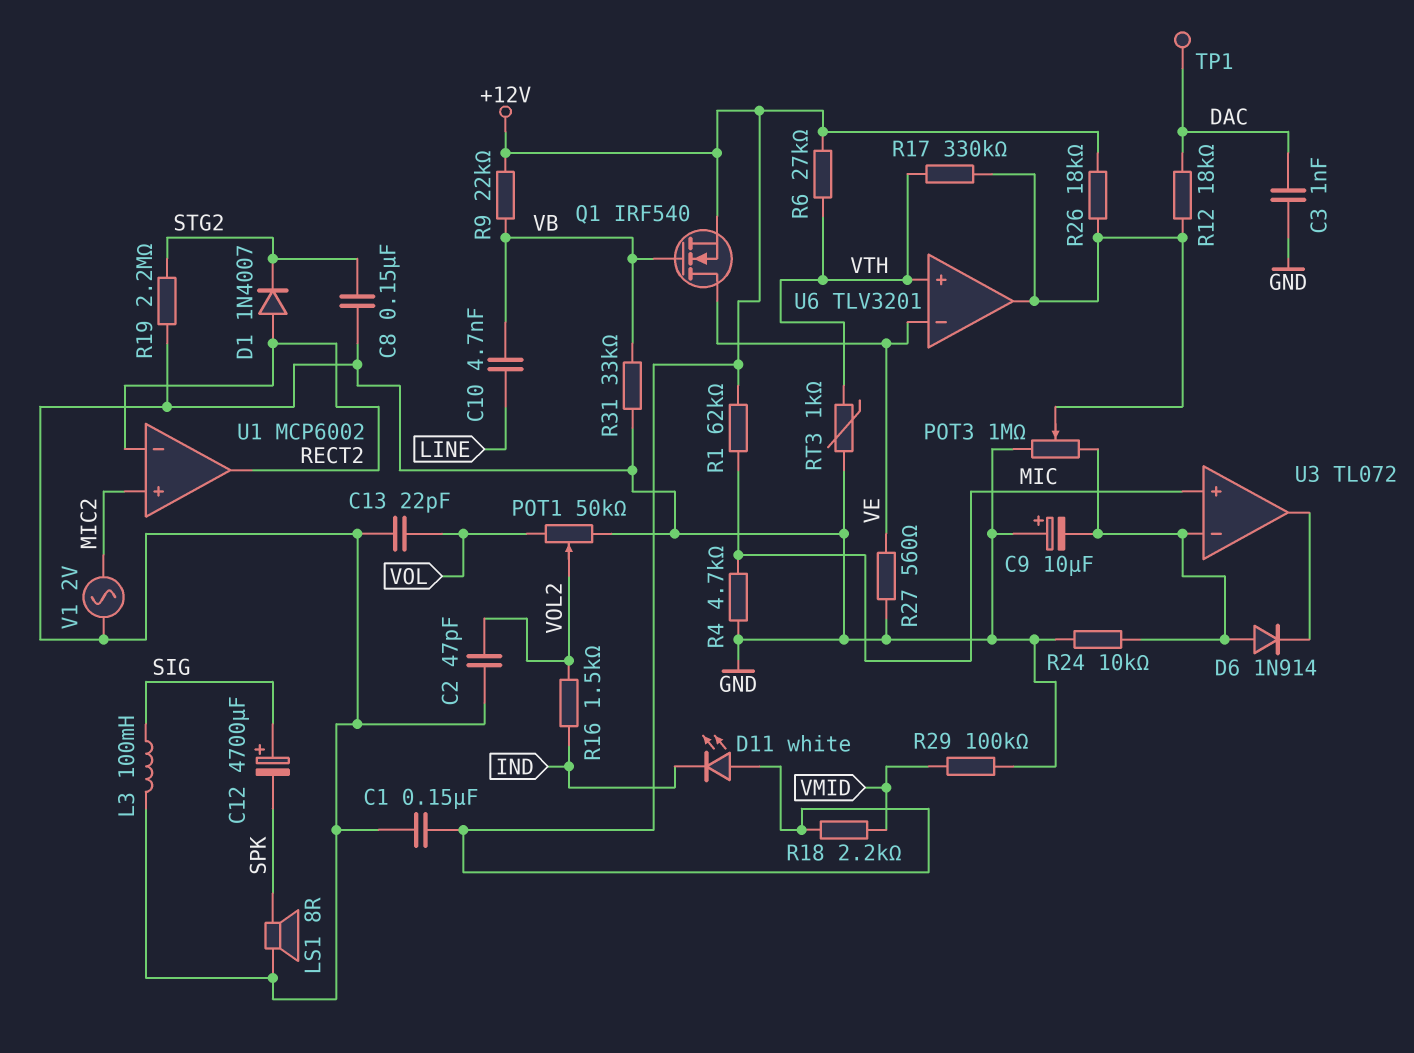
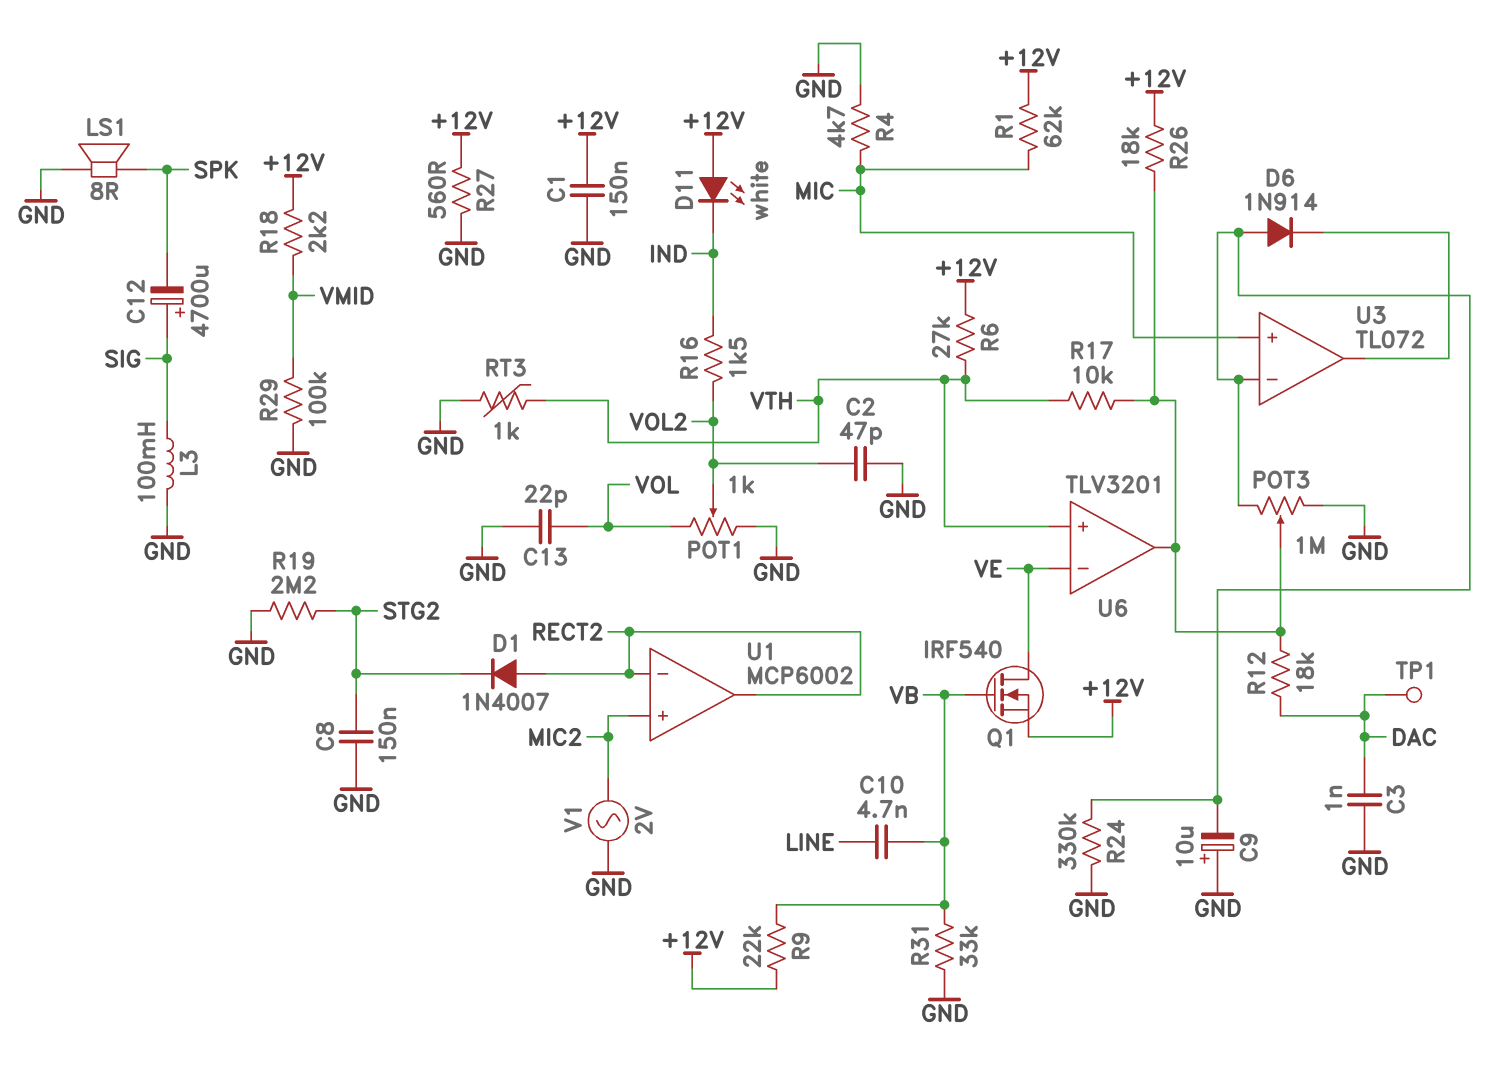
POT1: 50k (GND, VOL, wiper VOL2) -> 1k (GND, VOL, wiper VOL2)
R17: 330k (U6/out, VTH) -> 10k (U6/out, VTH)
R24: 10k (GND, U3/in-) -> 330k (GND, U3/in-)
R27: 560 (GND, VE) -> 560 (+12V, GND)

